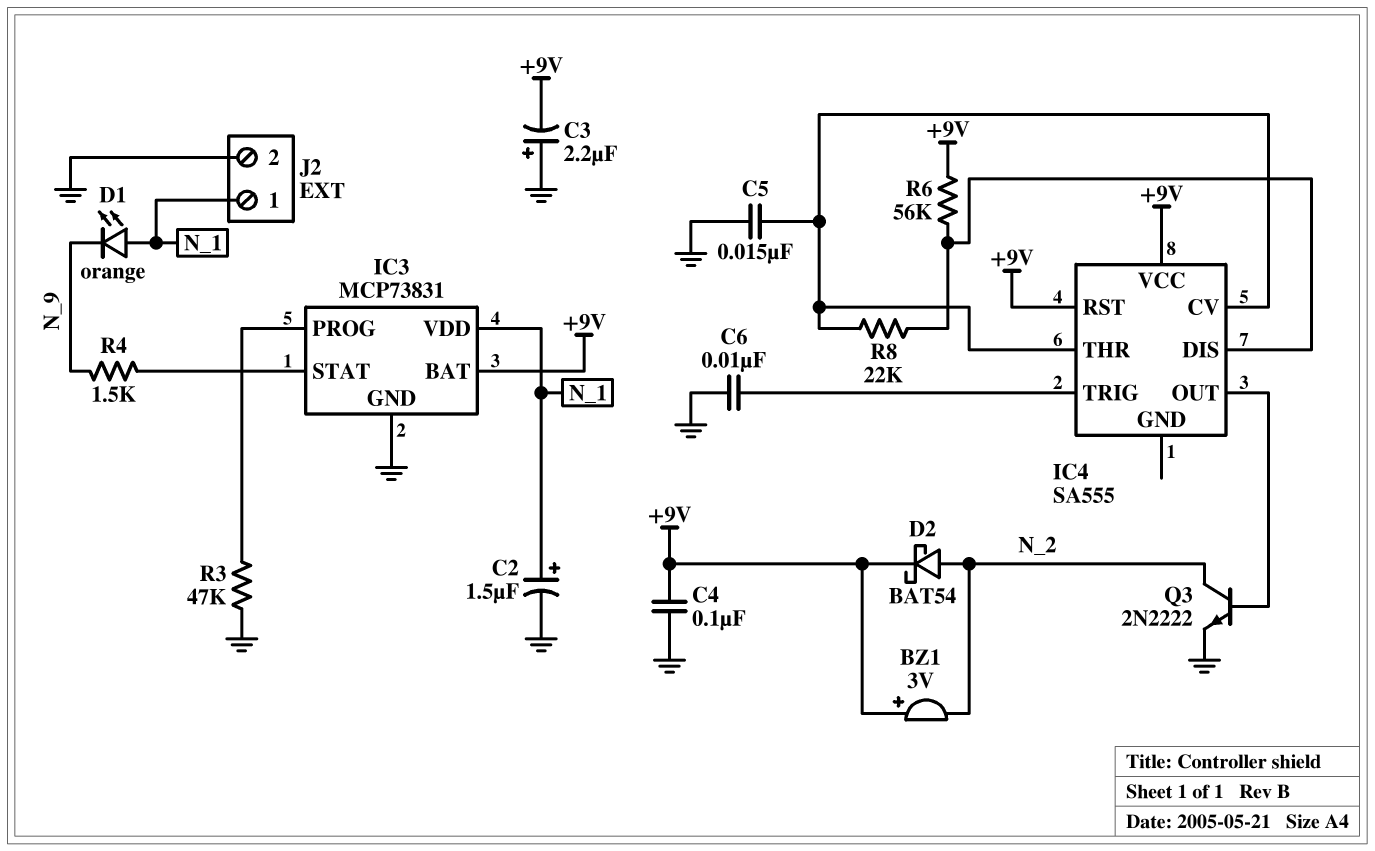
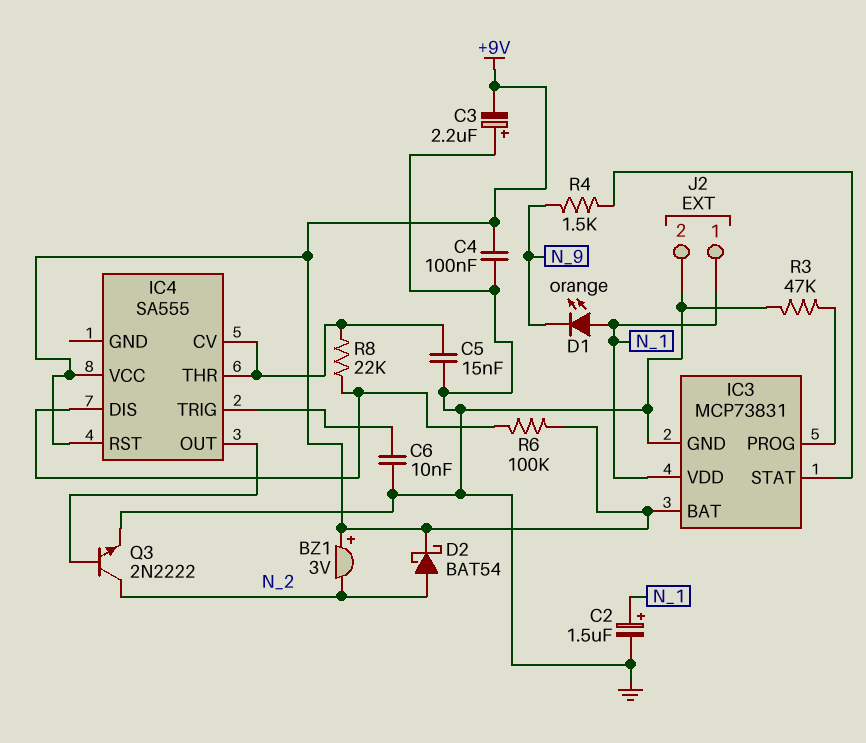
R6: 56k (+9V, IC4/DIS) -> 100k (+9V, IC4/DIS)

